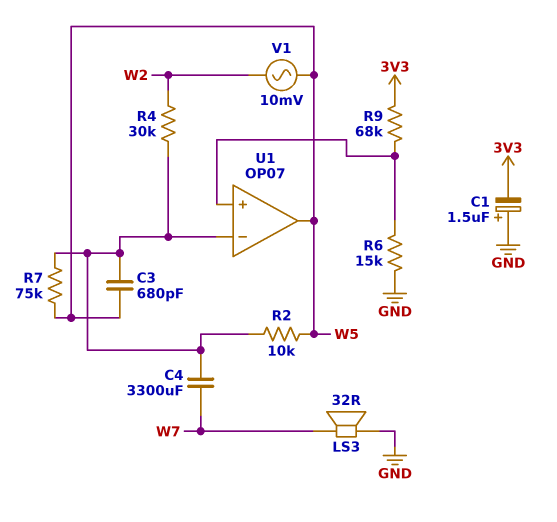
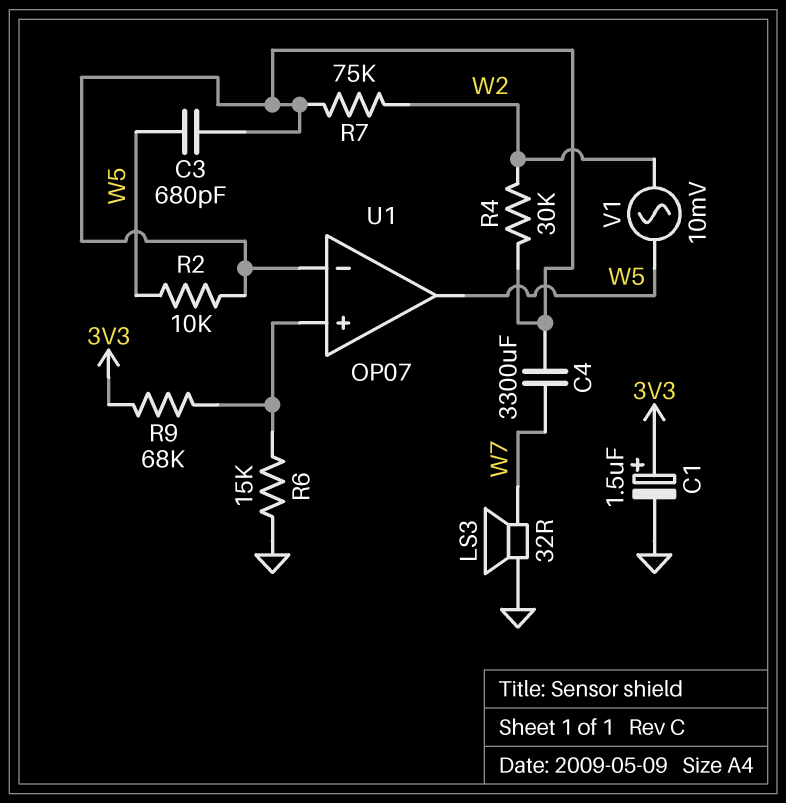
C1: 1.5uF (plus GND, minus 3V3) -> 1.5uF (plus 3V3, minus GND)
R7: 75k (U1/in-, W5) -> 75k (U1/in-, W2)

